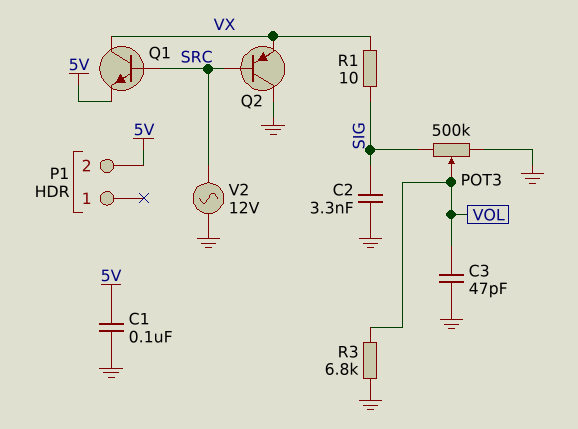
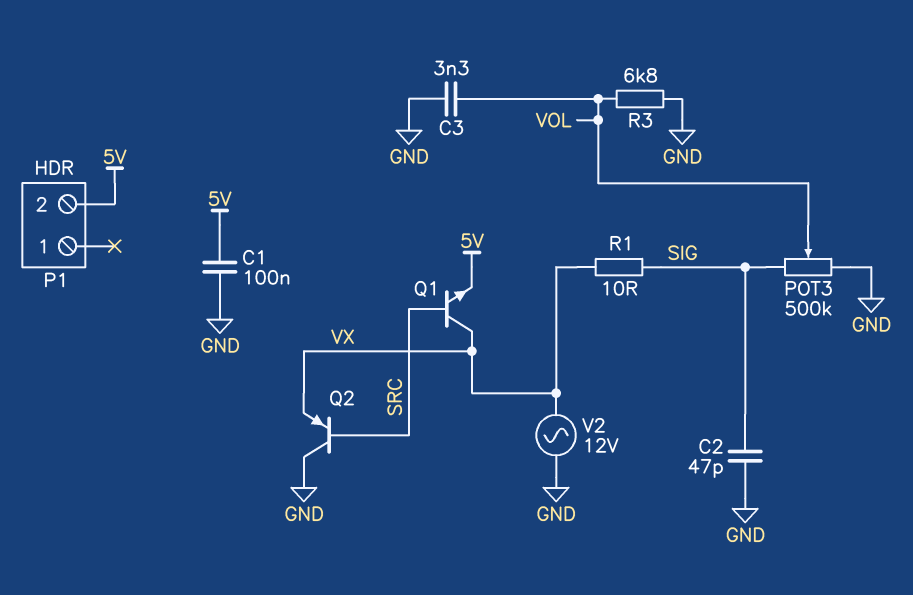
C2: 3.3nF (GND, SIG) -> 47pF (GND, SIG)
C3: 47pF (GND, VOL) -> 3.3nF (GND, VOL)
V2: AC 12V (GND, SRC) -> AC 12V (GND, VX)

